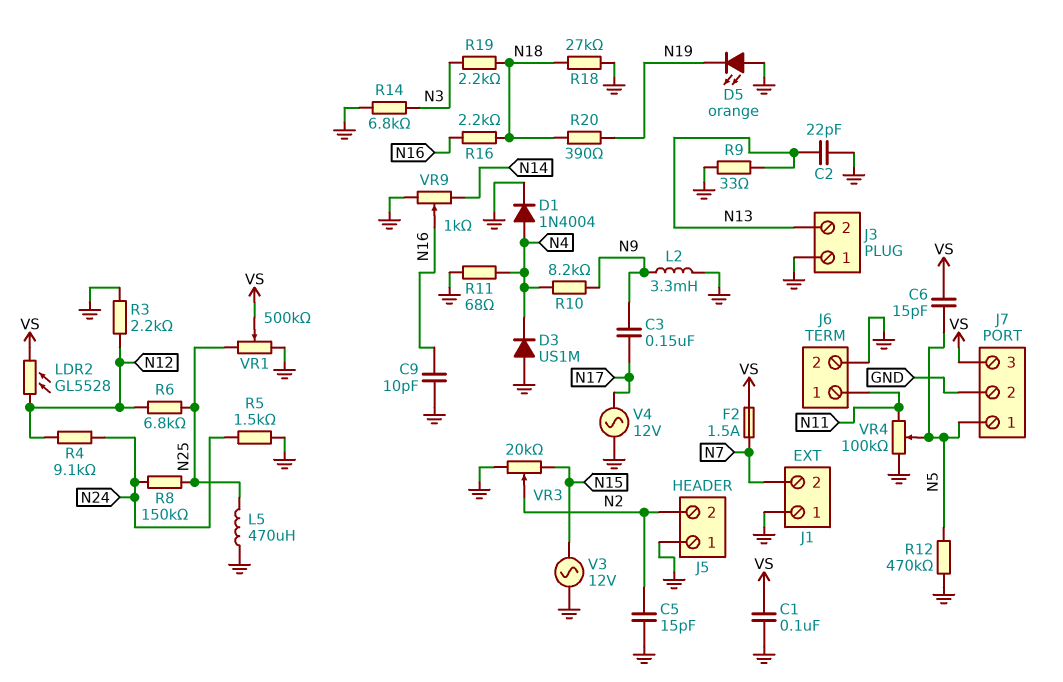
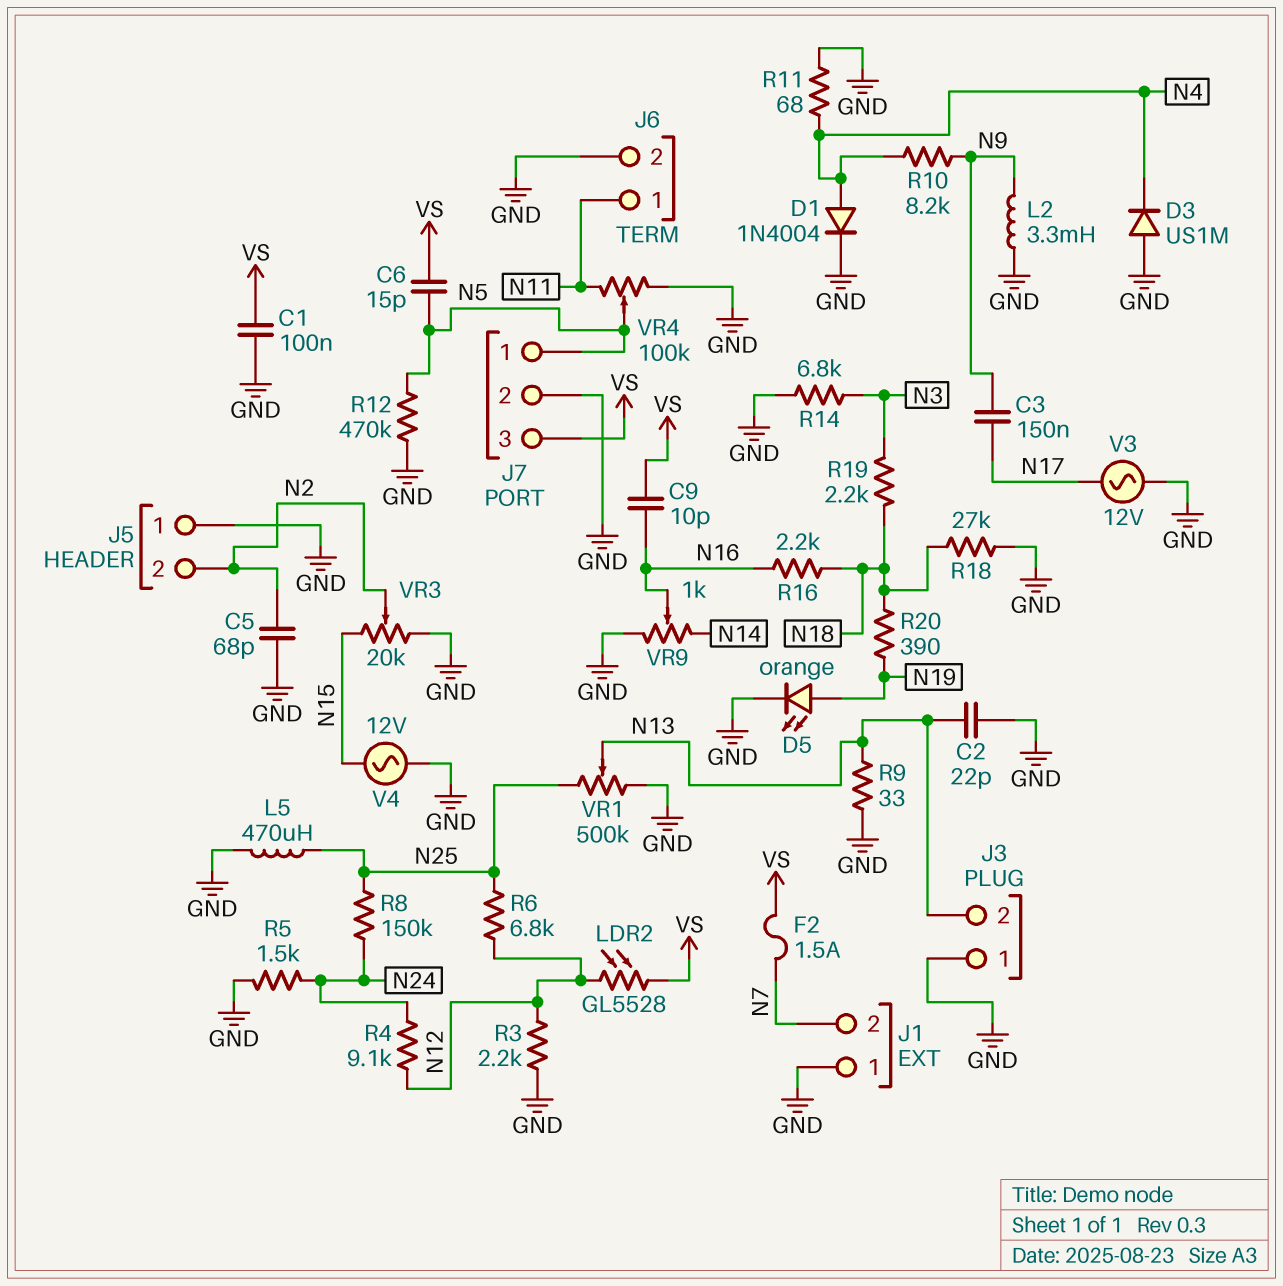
C5: 15pF (GND, N2) -> 68pF (GND, N2)
C9: 10pF (GND, N16) -> 10pF (N16, VS)
D5: LED orange (A GND, K N19) -> LED orange (A N19, K GND)
V3: AC 12V (GND, N15) -> AC 12V (GND, N17)
V4: AC 12V (GND, N17) -> AC 12V (GND, N15)
VR1: 500k (GND, N25, wiper VS) -> 500k (GND, N25, wiper N13)

